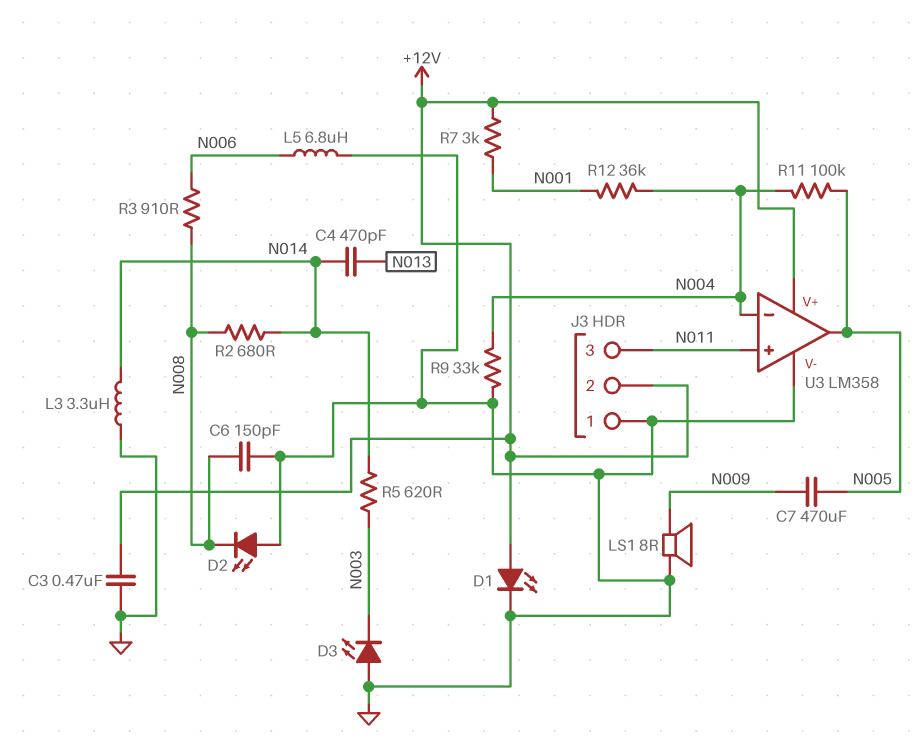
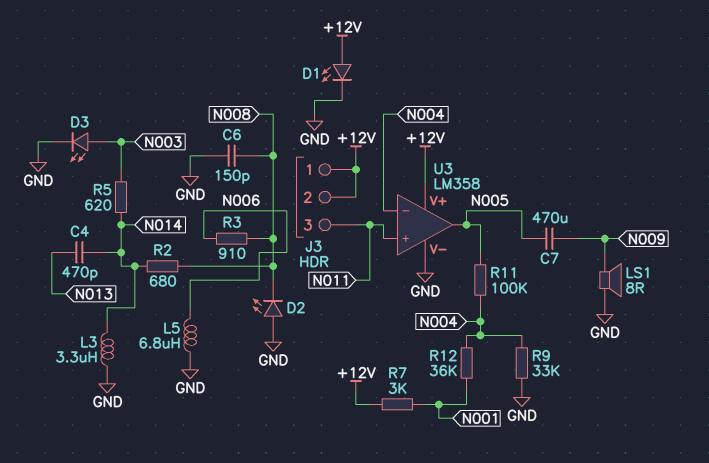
C3: 470nF (+12V, GND) -> none
D3: LED (A GND, K N003) -> LED (A N003, K GND)
J3 pin 1: GND -> +12V

